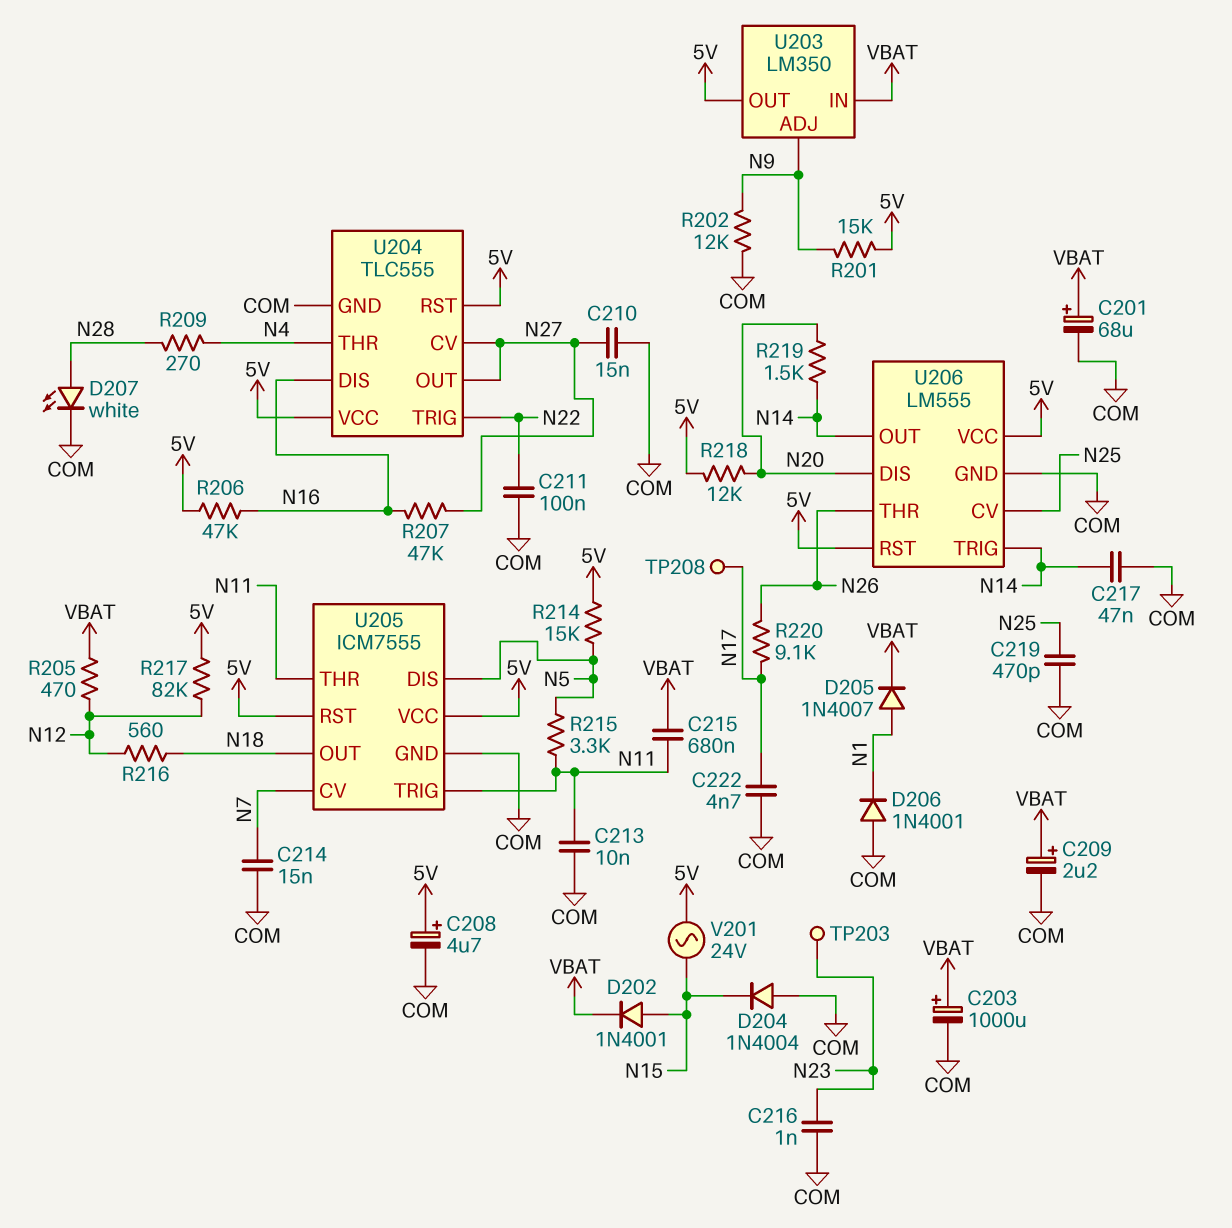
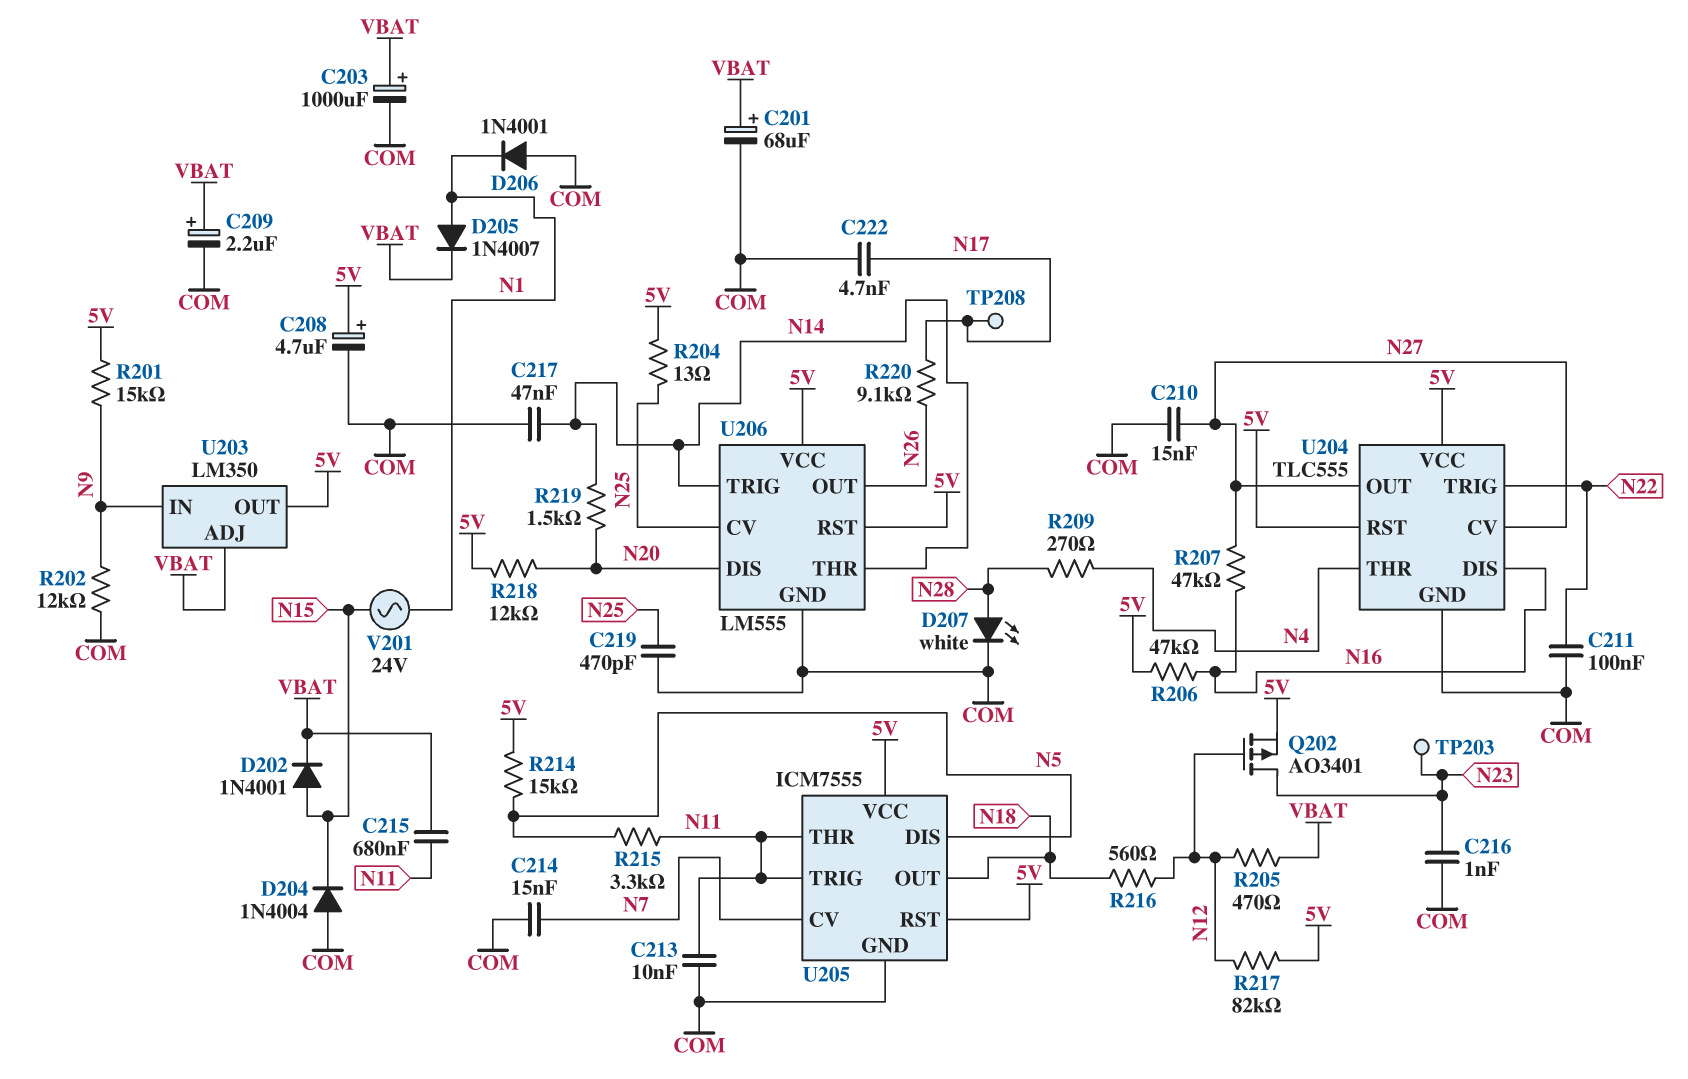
Q202: none -> PMOS AO3401 (G N12, D N23, S 5V)
R204: none -> 13 (5V, N25)
U203 pin ADJ: N9 -> VBAT
U203 pin IN: VBAT -> N9
U206 pin OUT: N14 -> N26
U206 pin THR: N26 -> N14
V201: AC 24V (5V, N15) -> AC 24V (N1, N15)

